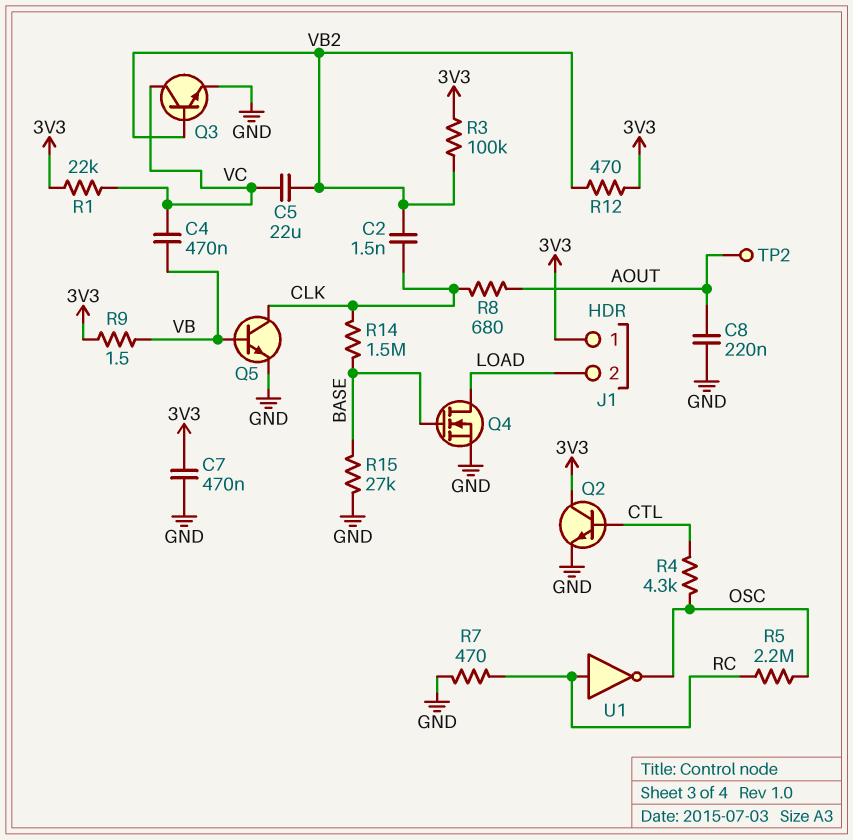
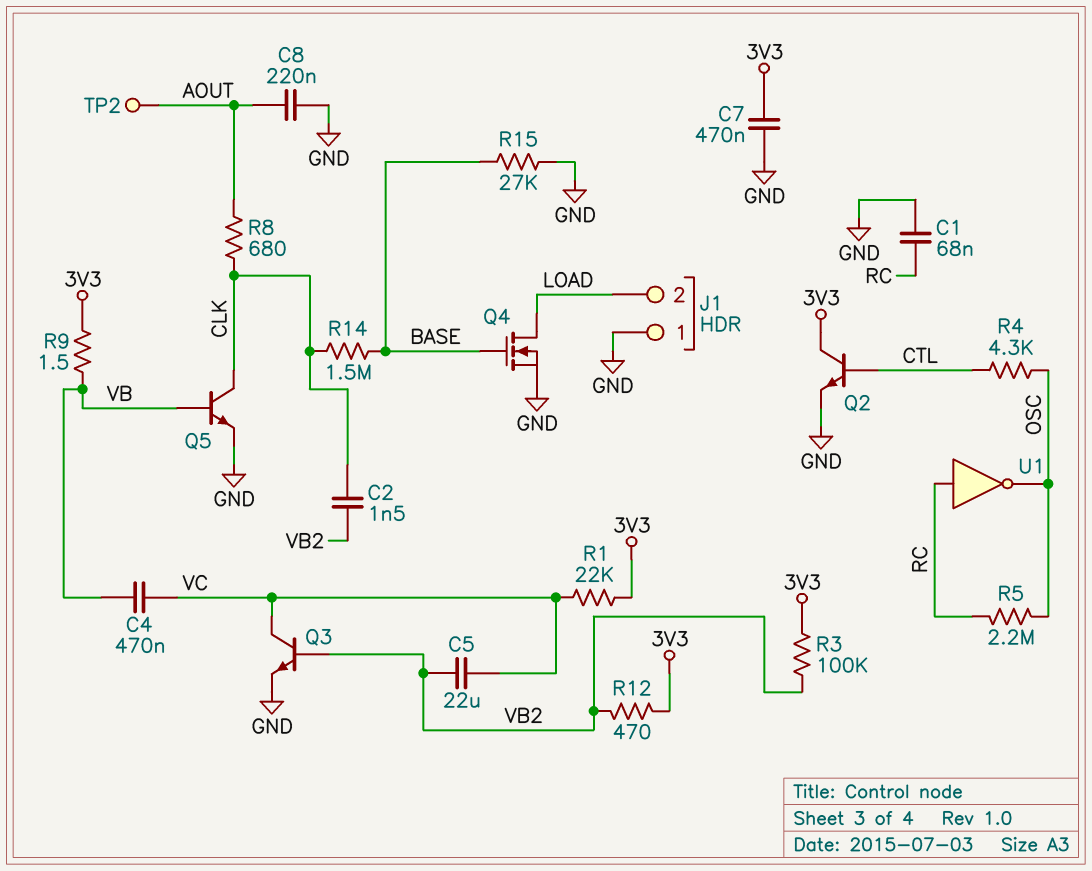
C1: none -> 68nF (GND, RC)
J1 pin 1: 3V3 -> GND
R7: 470 (GND, RC) -> none

